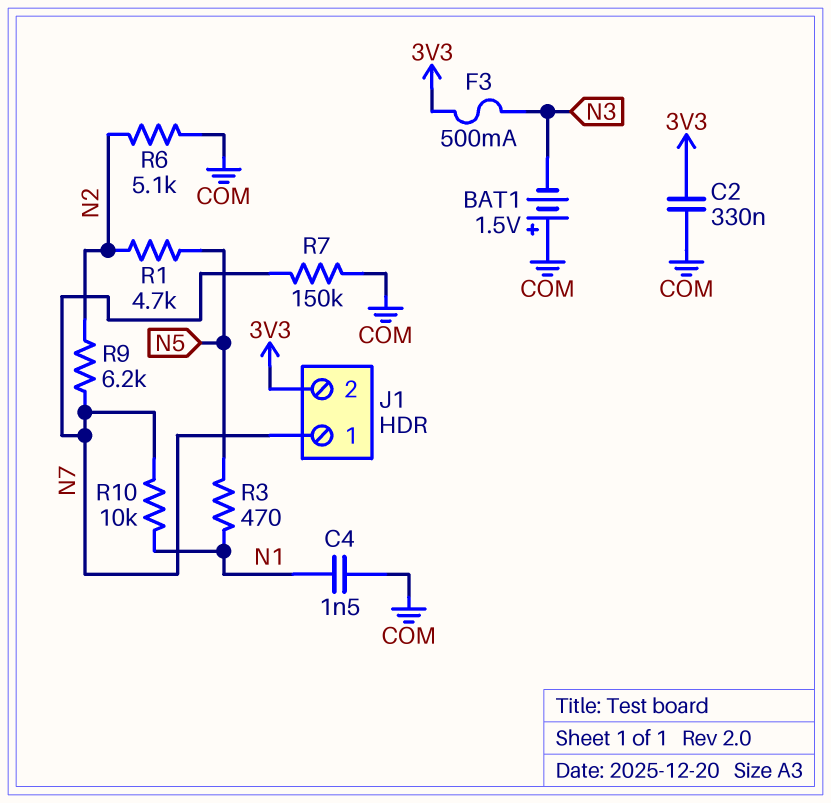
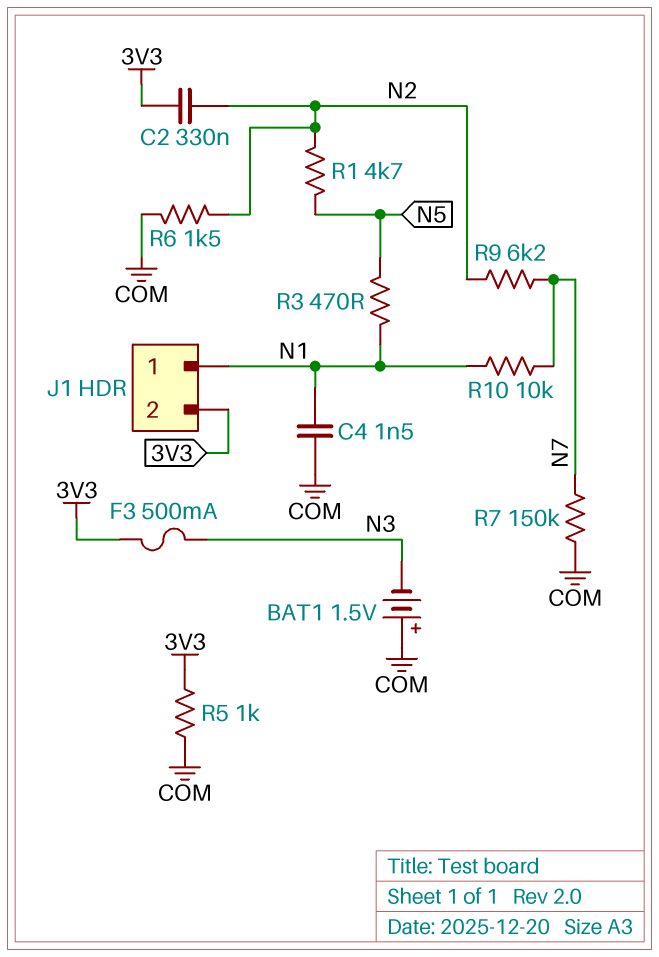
C2: 330nF (3V3, COM) -> 330nF (3V3, N2)
J1 pin 1: N7 -> N1
R5: none -> 1k (3V3, COM)
R6: 5.1k (COM, N2) -> 1.5k (COM, N2)

